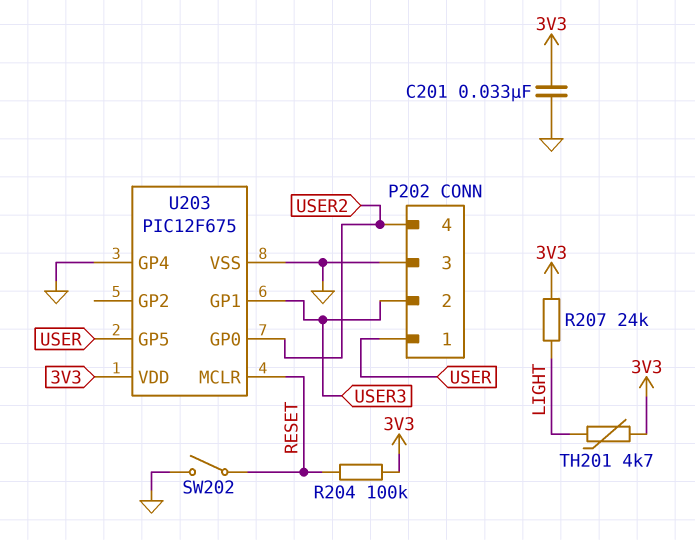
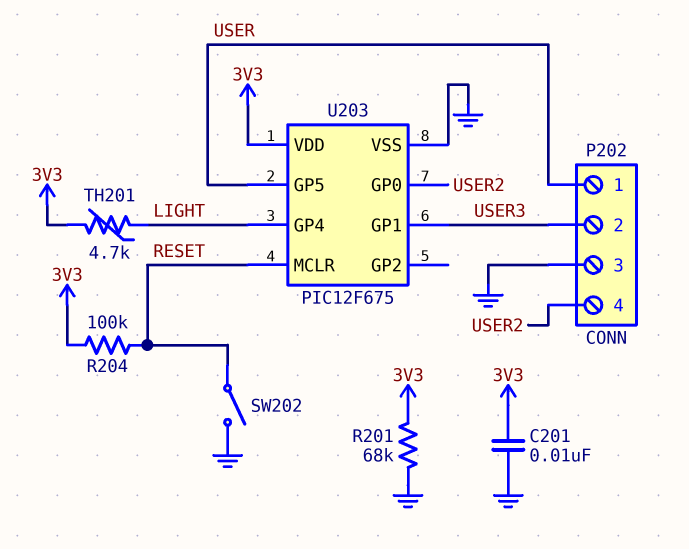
C201: 33nF (3V3, GND) -> 10nF (3V3, GND)
R201: none -> 68k (3V3, GND)
R207: 24k (3V3, LIGHT) -> none
U203 pin GP4: GND -> LIGHT

